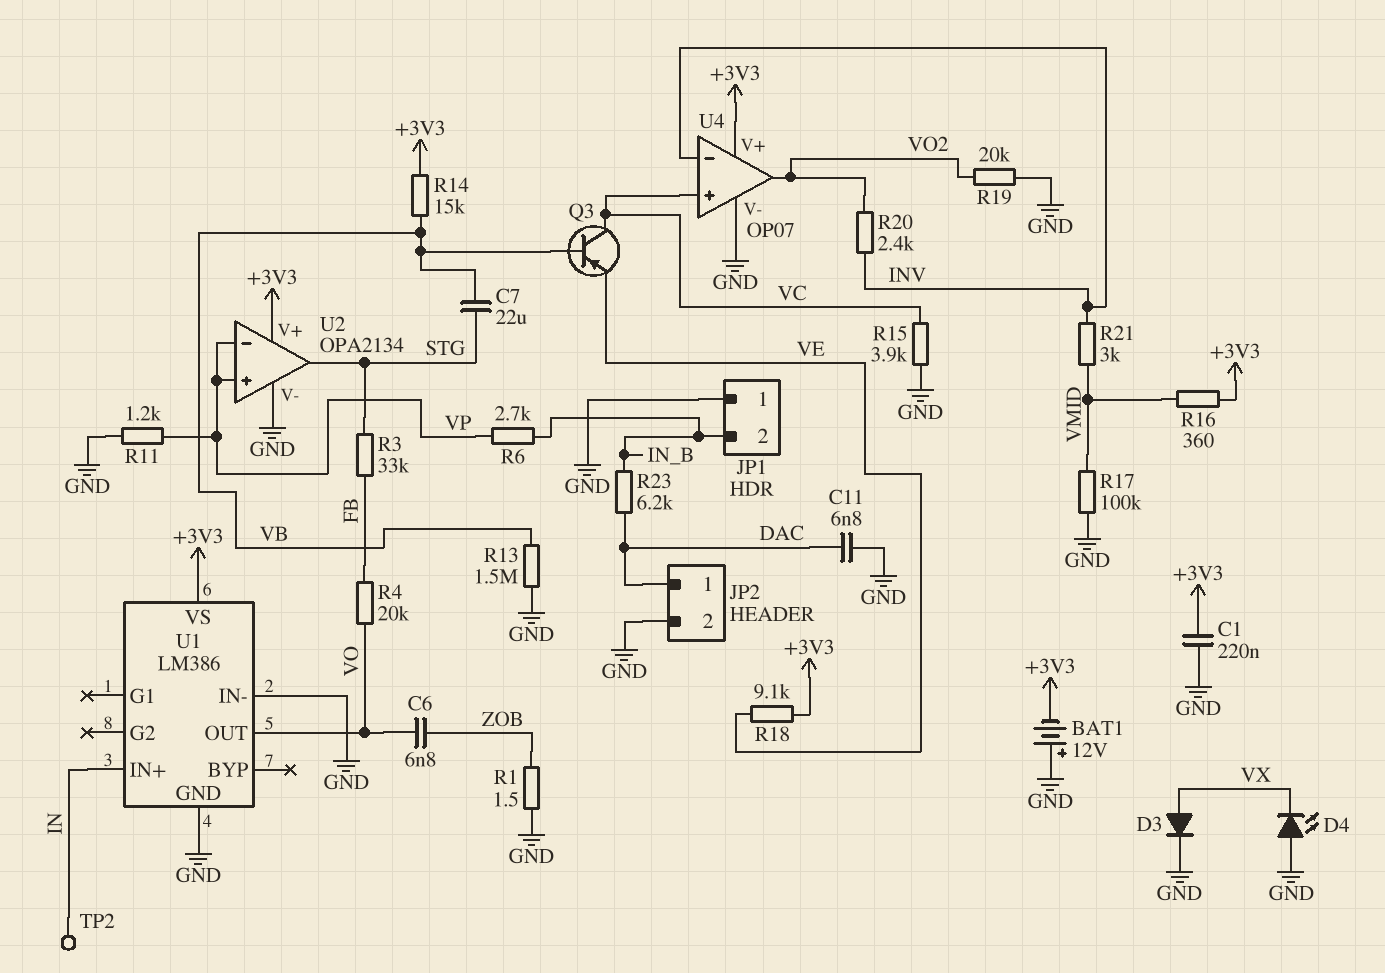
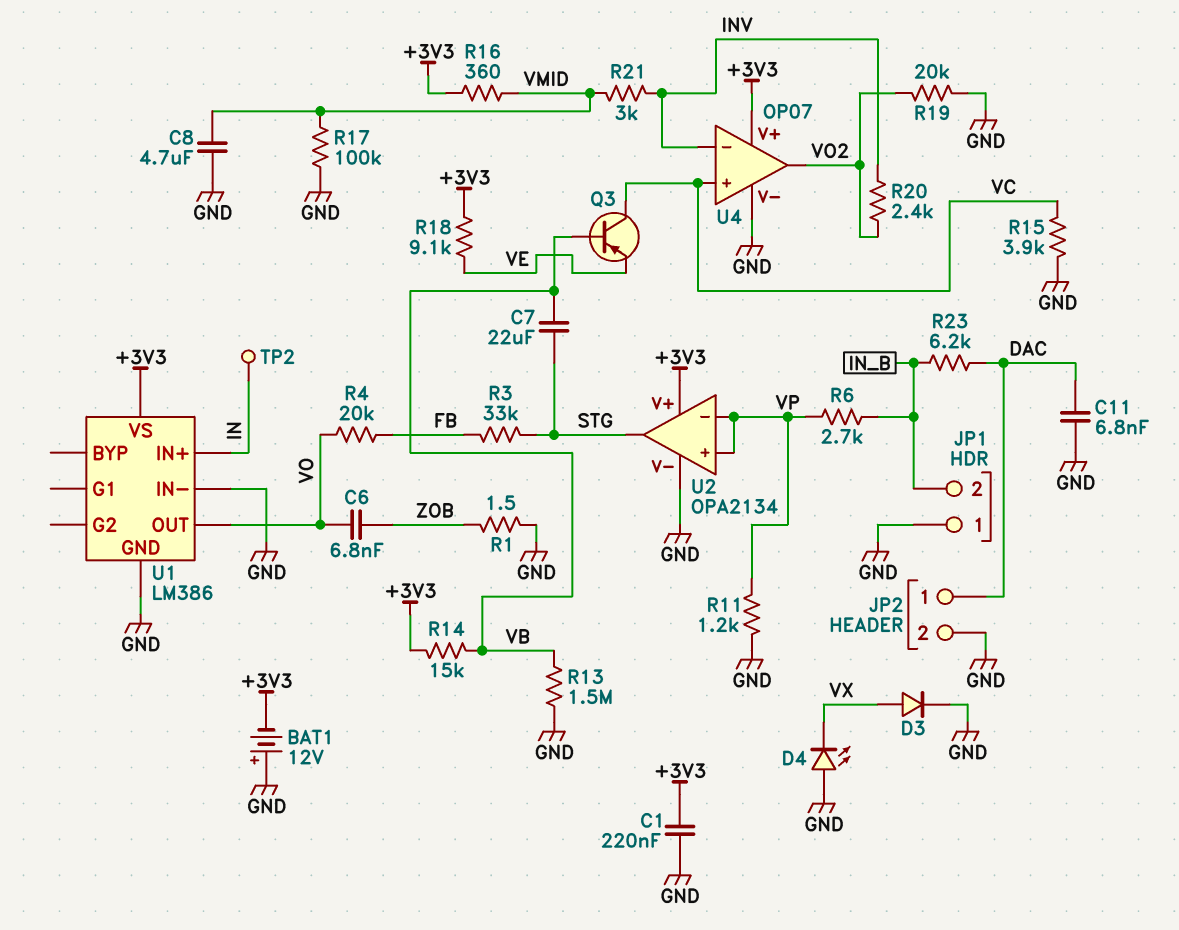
C8: none -> 4.7uF (GND, VMID)

